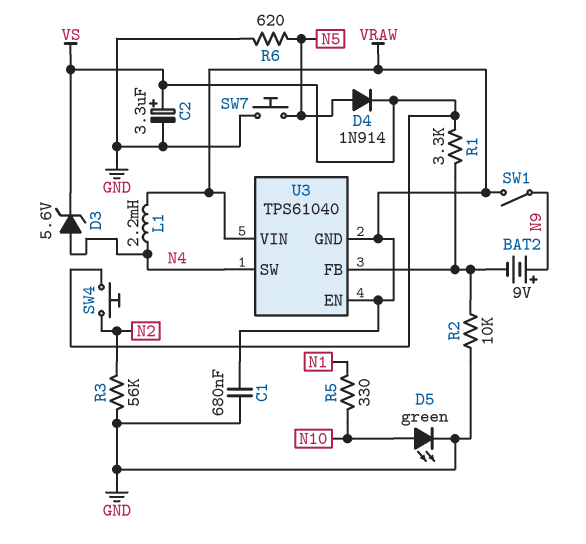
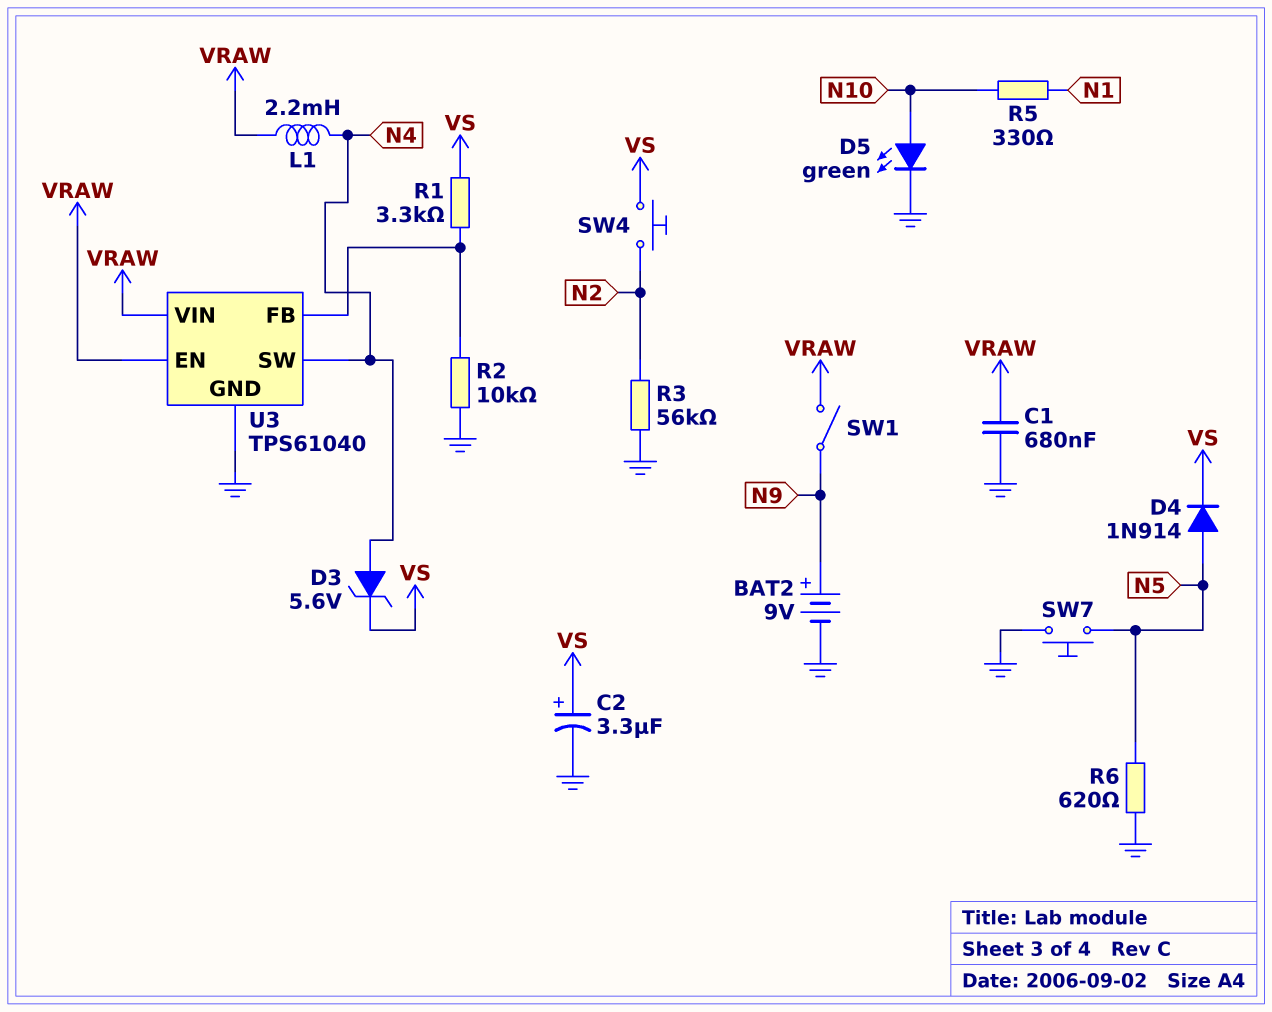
BAT2: 9V (plus N9, minus U3/FB) -> 9V (plus N9, minus GND)
U3 pin GND: VRAW -> GND

